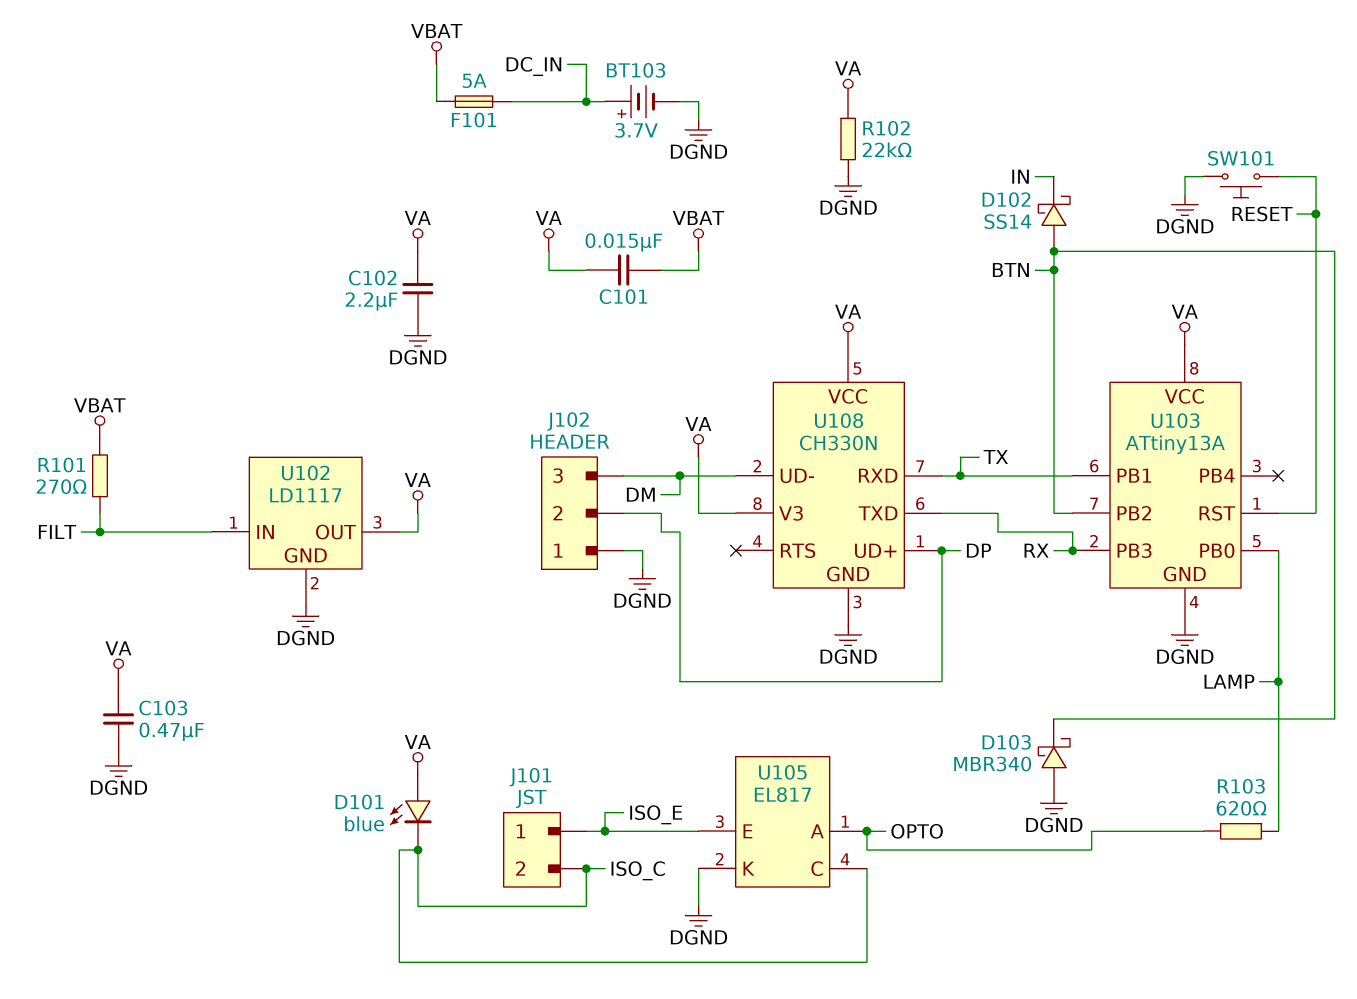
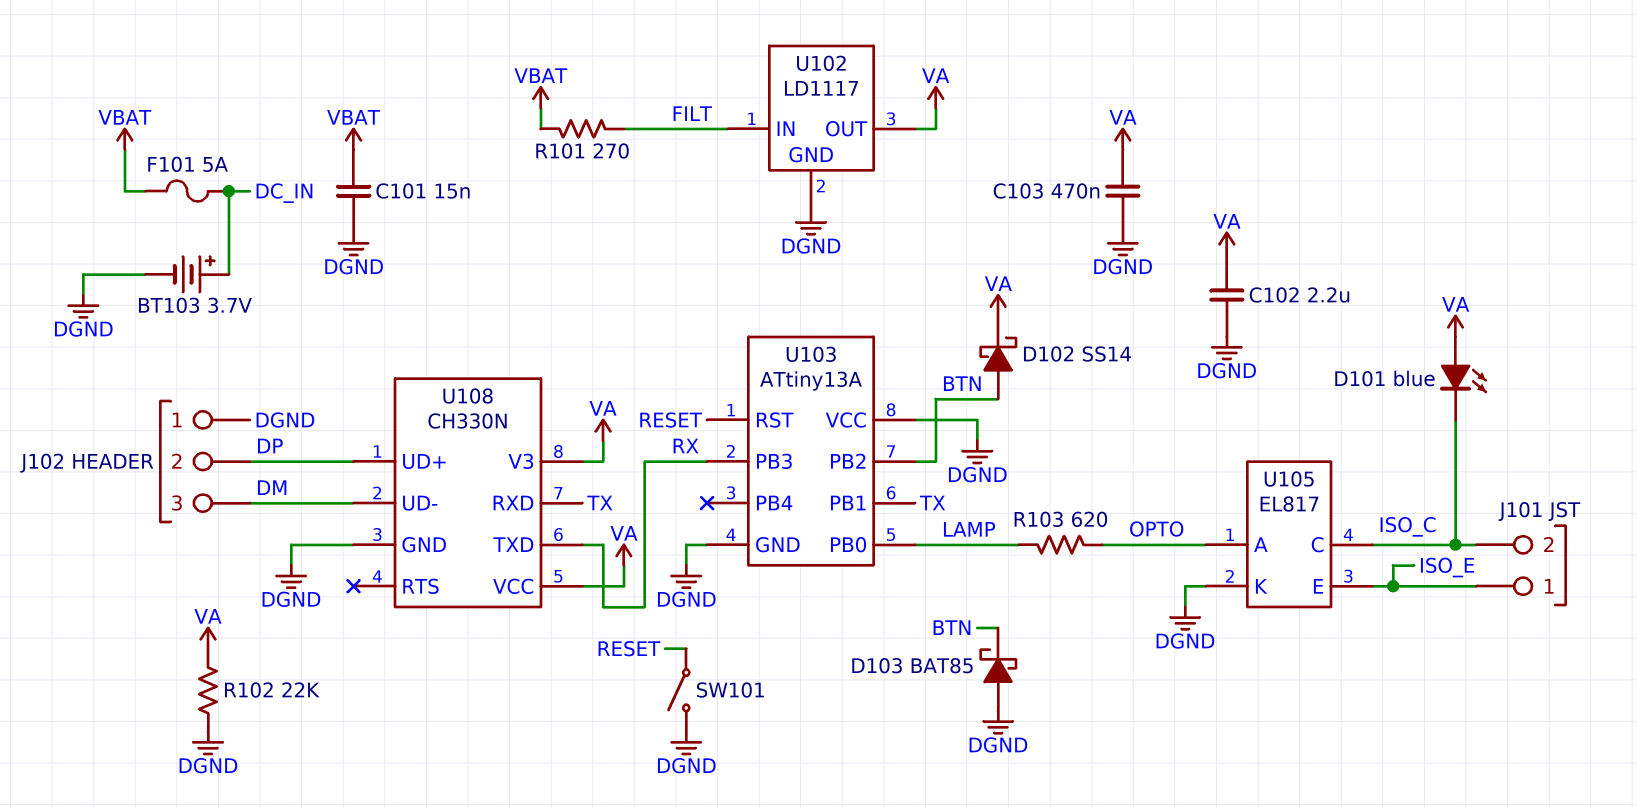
C101: 15nF (VA, VBAT) -> 15nF (DGND, VBAT)
D102: schottky SS14 (A BTN, K IN) -> schottky SS14 (A BTN, K VA)
D103: schottky MBR340 (A DGND, K BTN) -> schottky BAT85 (A DGND, K BTN)
SW101: button (DGND, RESET) -> switch (DGND, RESET)
U103 pin VCC: VA -> DGND

